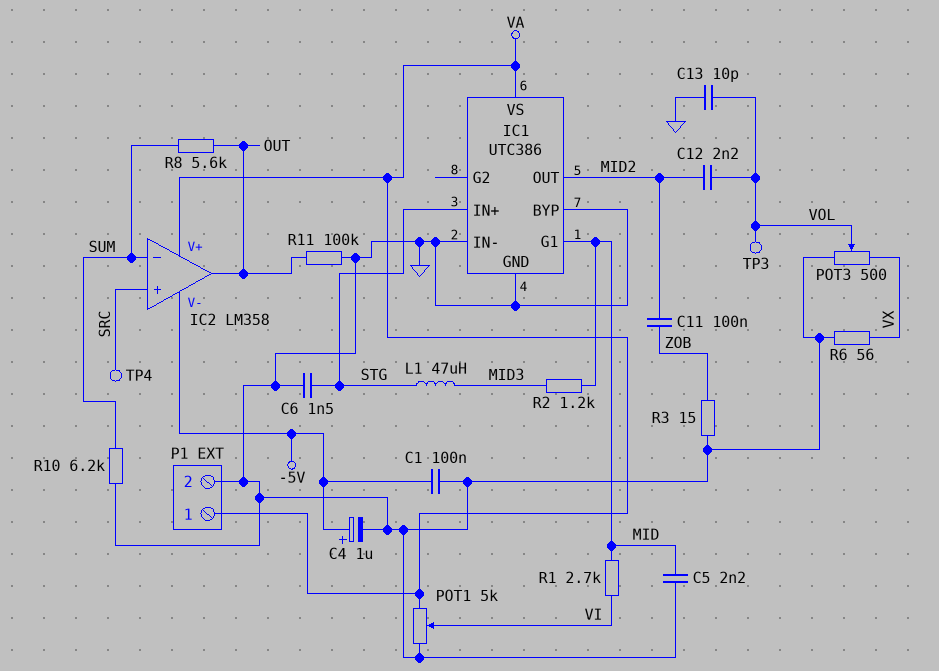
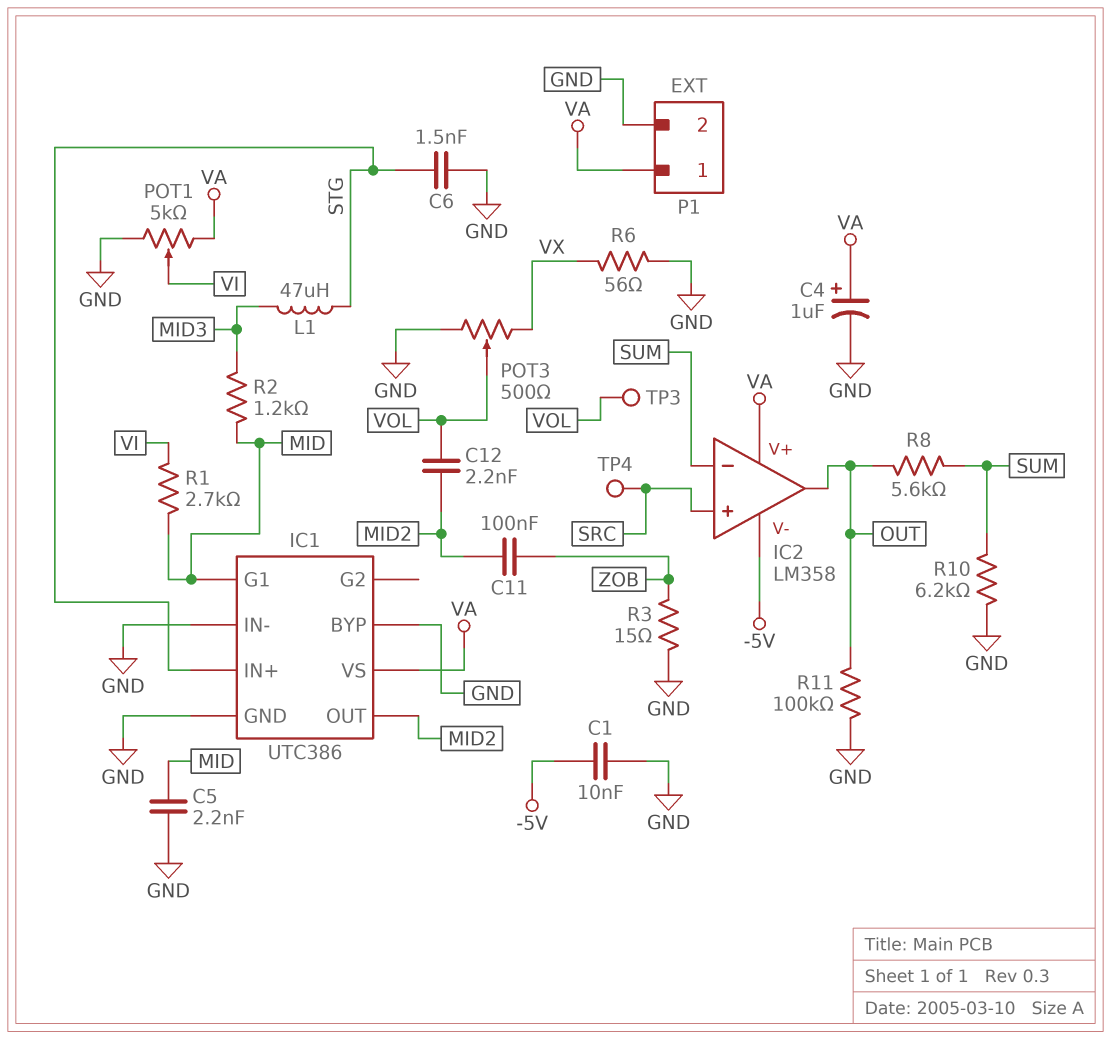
C1: 100nF (-5V, GND) -> 10nF (-5V, GND)
C4: 1uF (plus -5V, minus GND) -> 1uF (plus VA, minus GND)
C13: 10pF (GND, VOL) -> none

